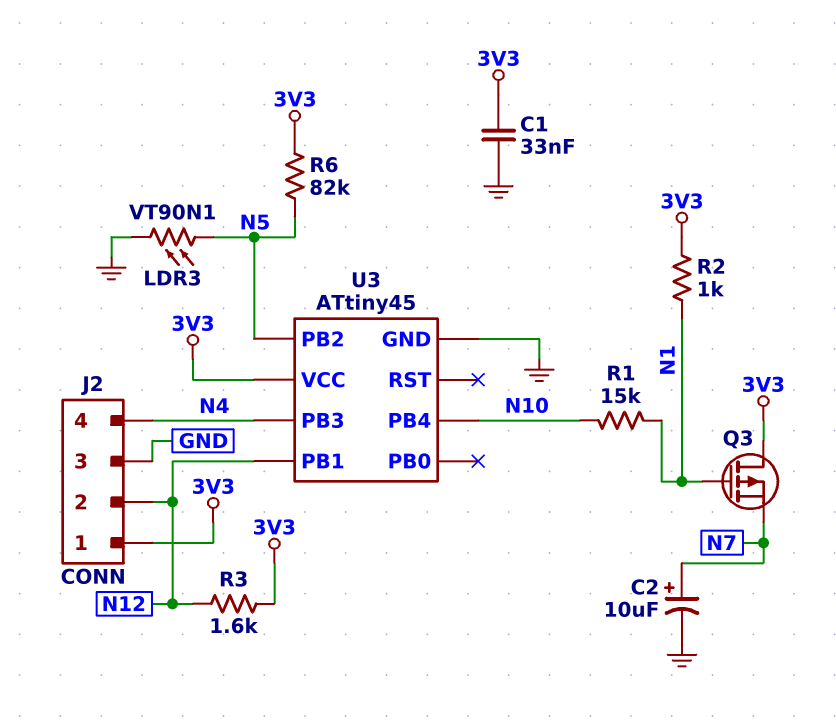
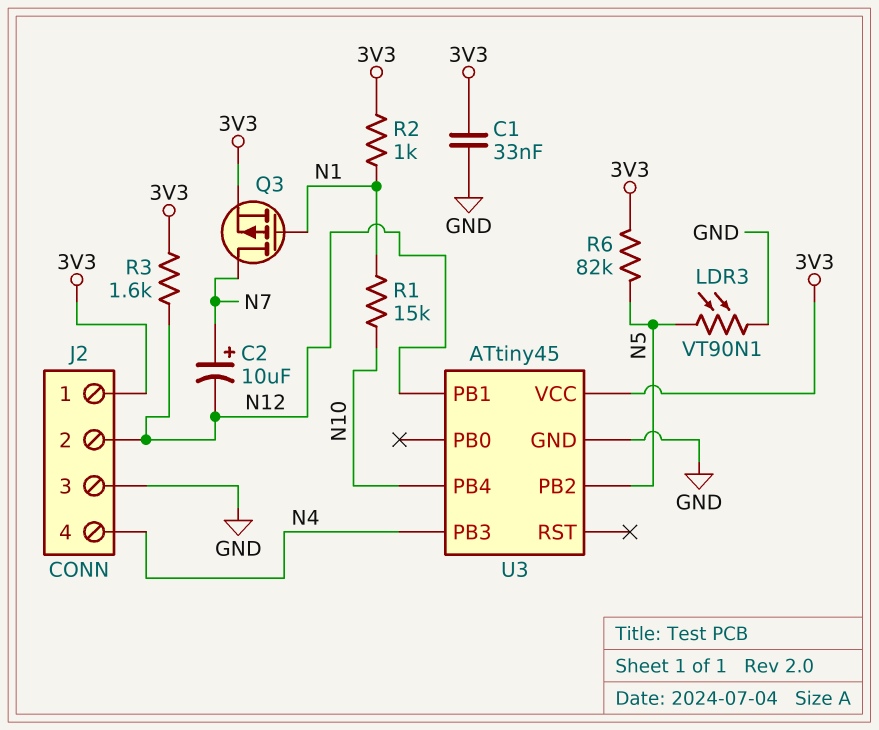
C2: 10uF (plus N7, minus GND) -> 10uF (plus N7, minus N12)
Q3: PMOS (G N1, D 3V3, S N7) -> PMOS (G N1, D N7, S 3V3)

